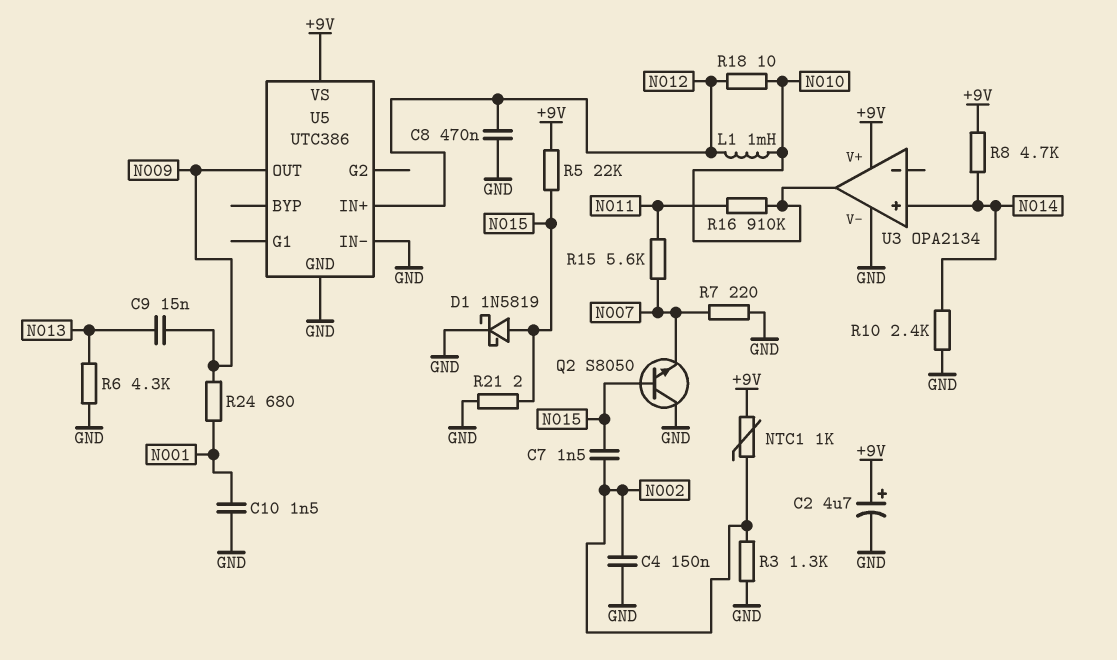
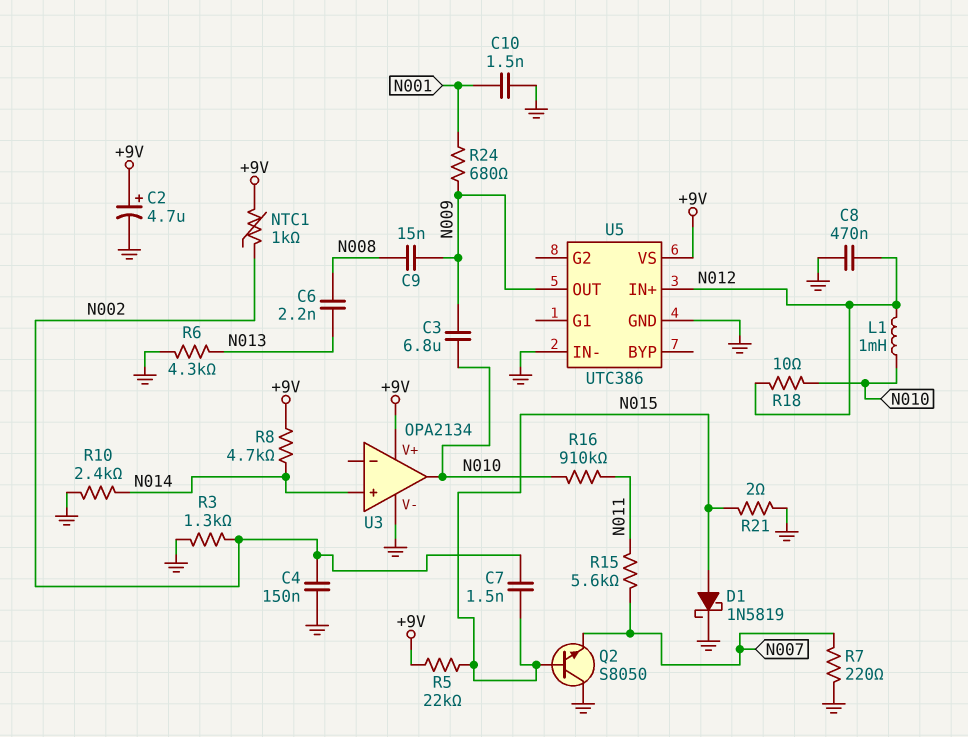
C3: none -> 6.8uF (N009, N010)
C6: none -> 2.2nF (N008, N013)
C9: 15nF (N009, N013) -> 15nF (N008, N009)

